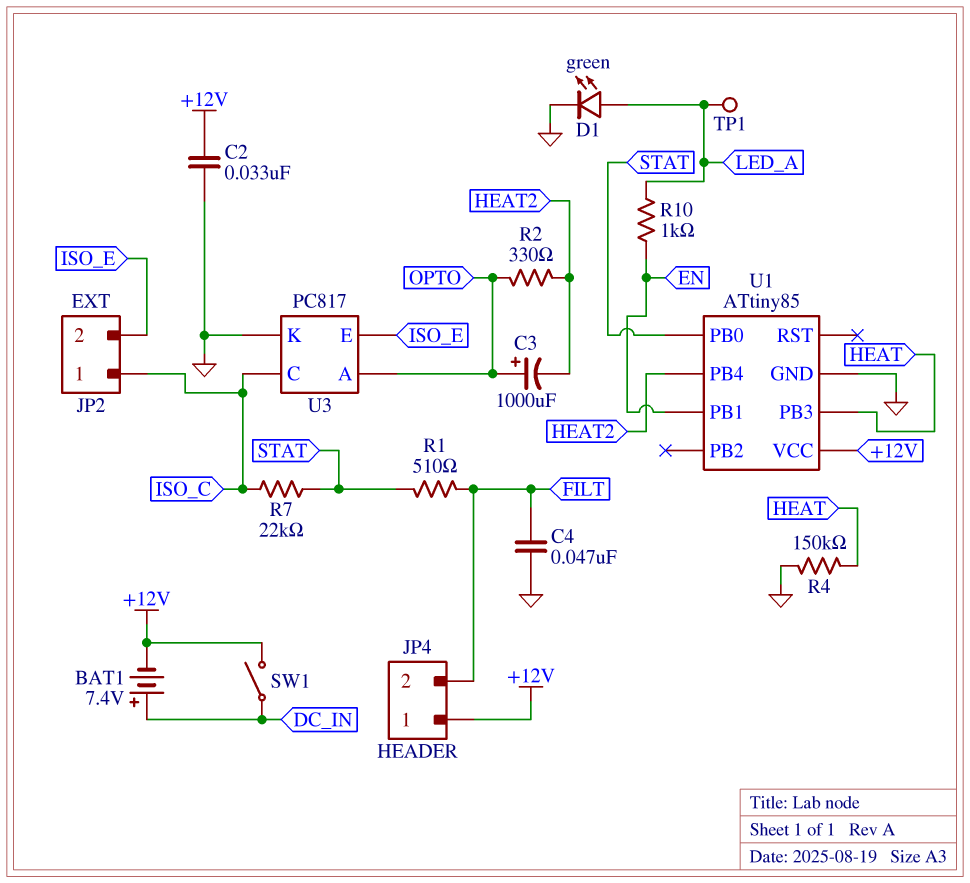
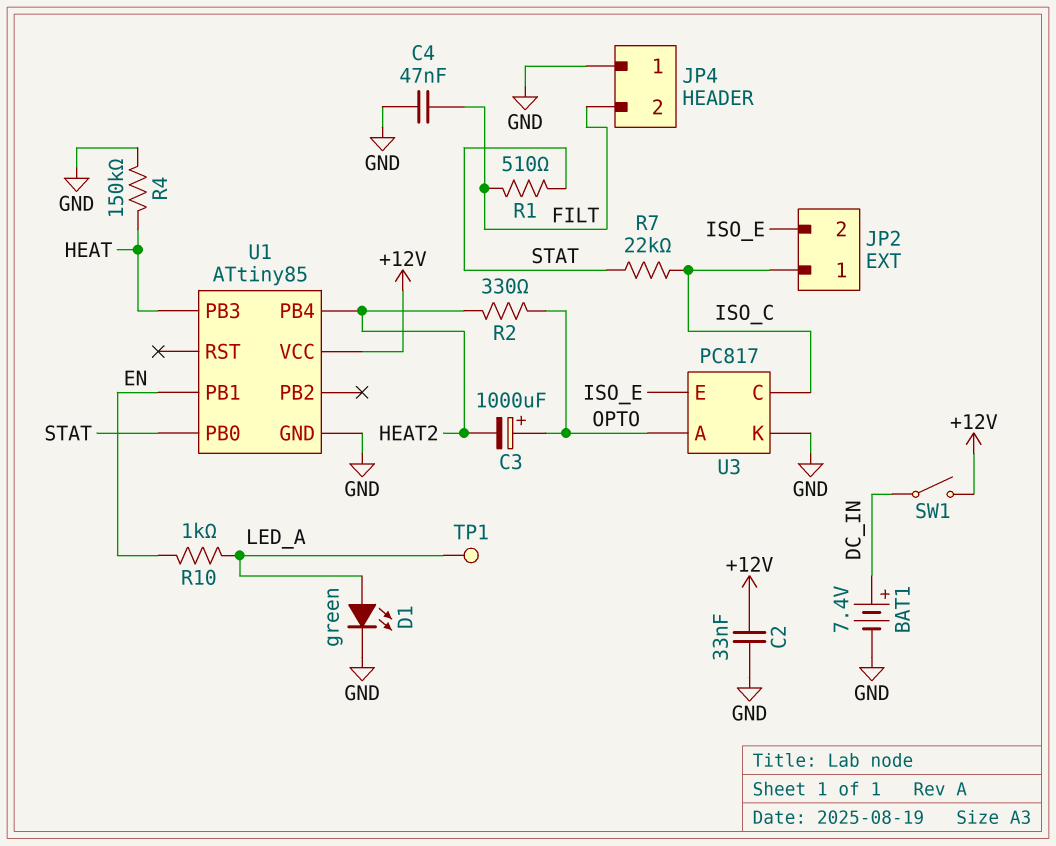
BAT1: 7.4V (plus DC_IN, minus +12V) -> 7.4V (plus DC_IN, minus GND)
JP4 pin 1: +12V -> GND

